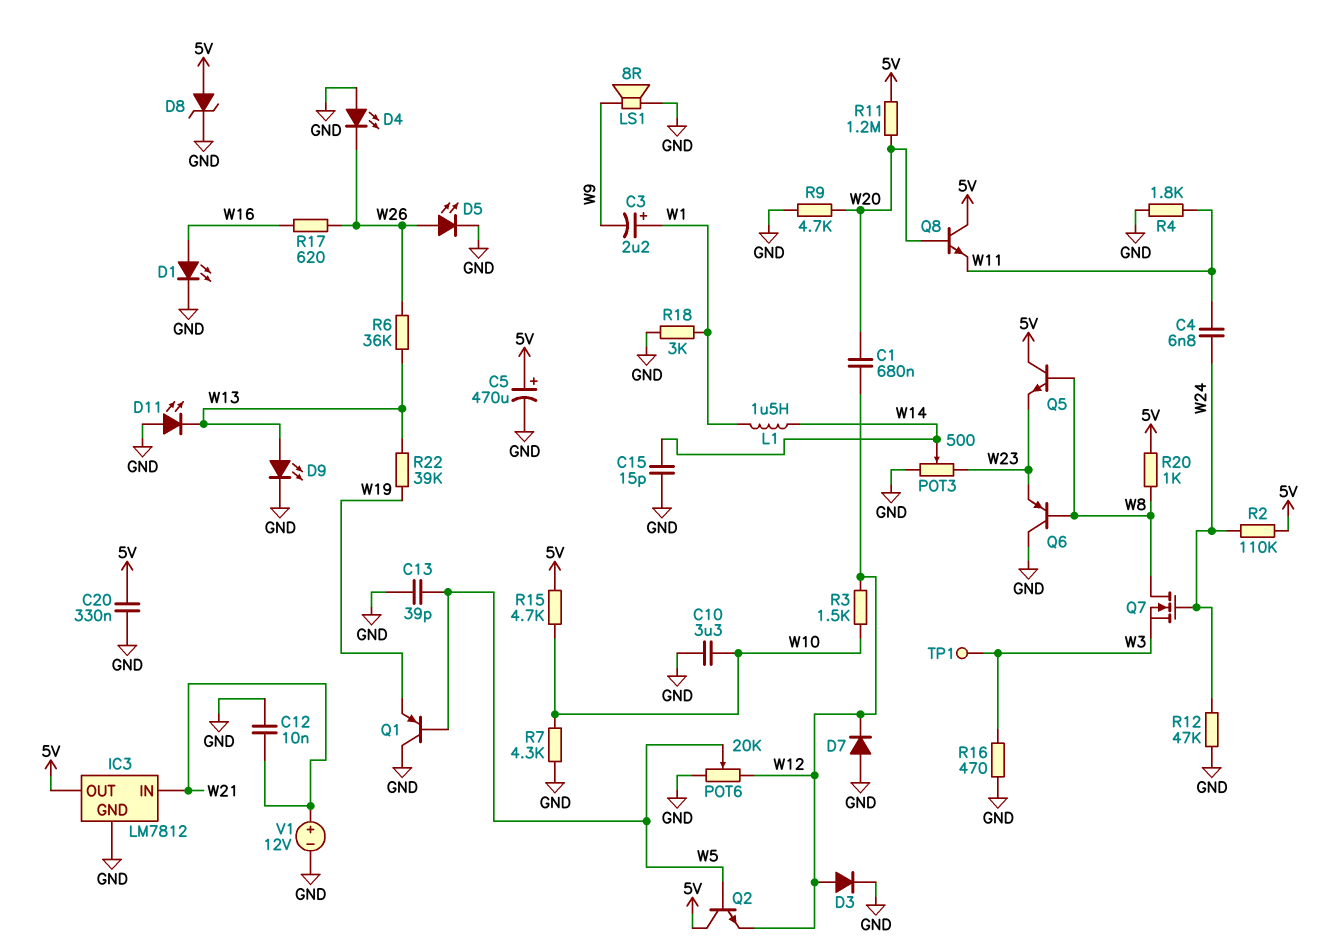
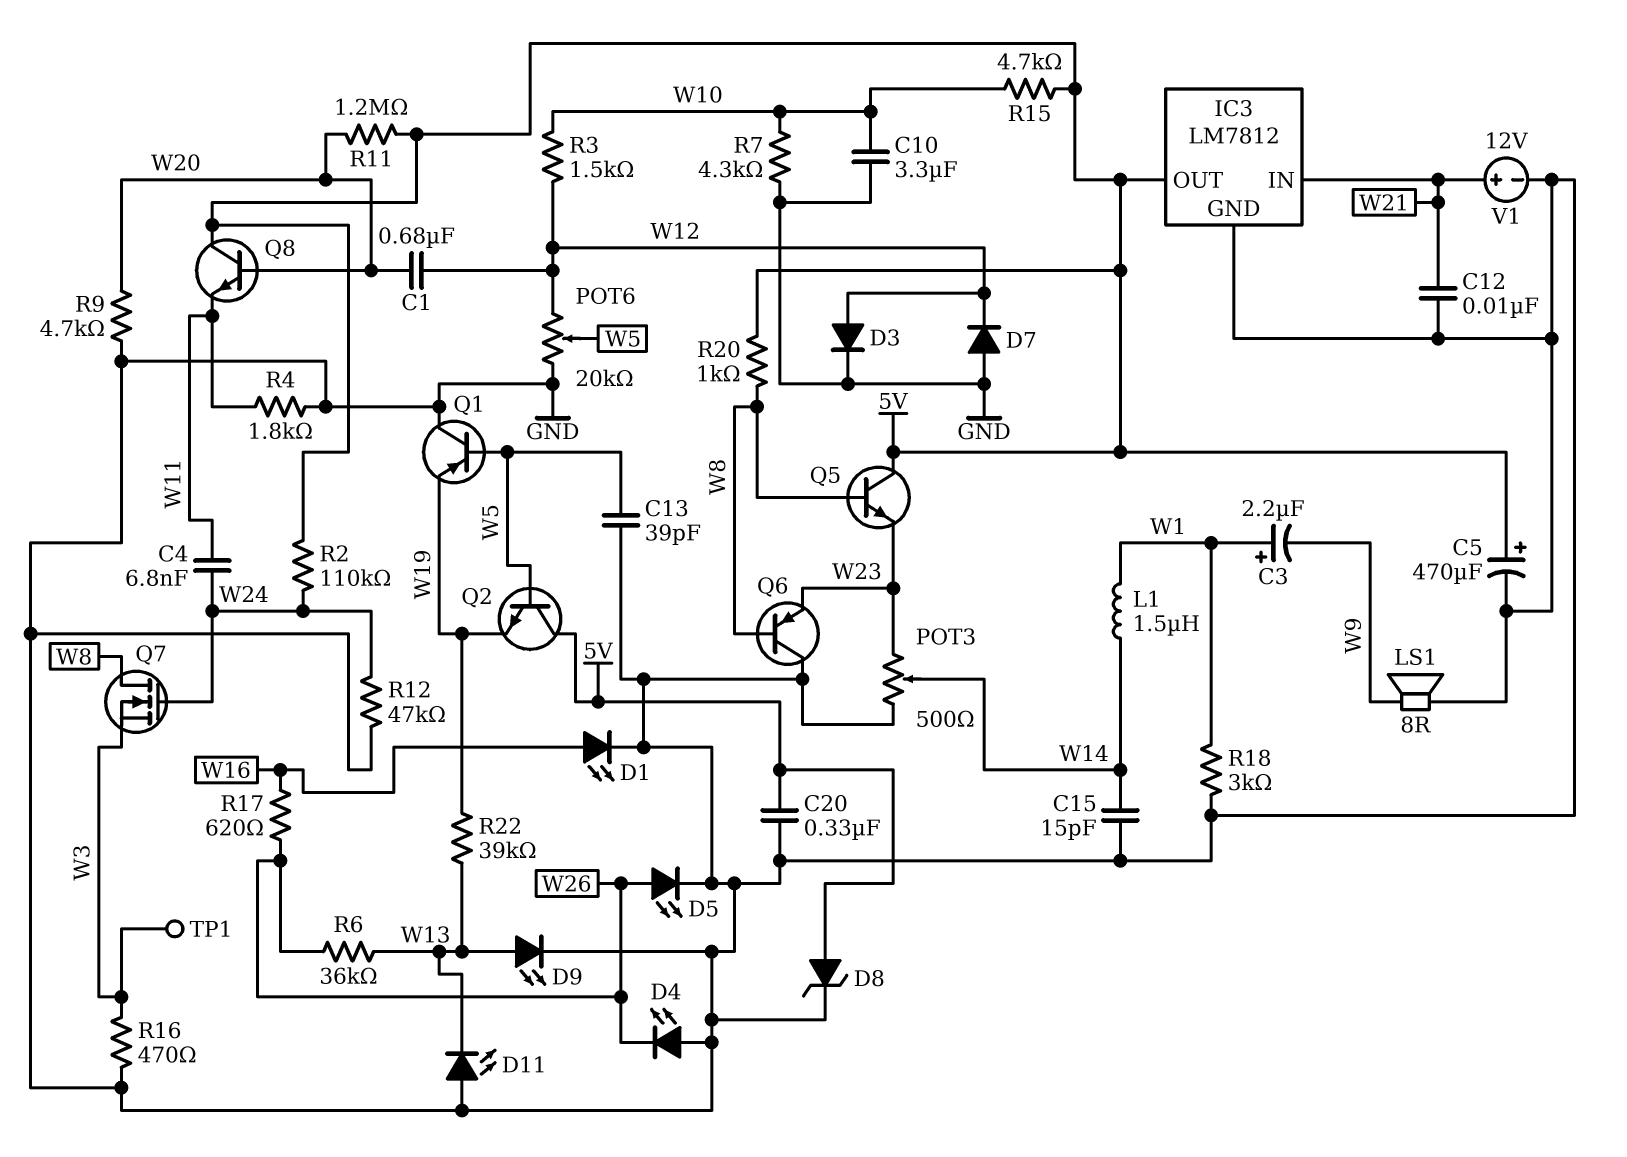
Q2: NPN (B W5, C 5V, E W12) -> NPN (B W5, C 5V, E W19)

